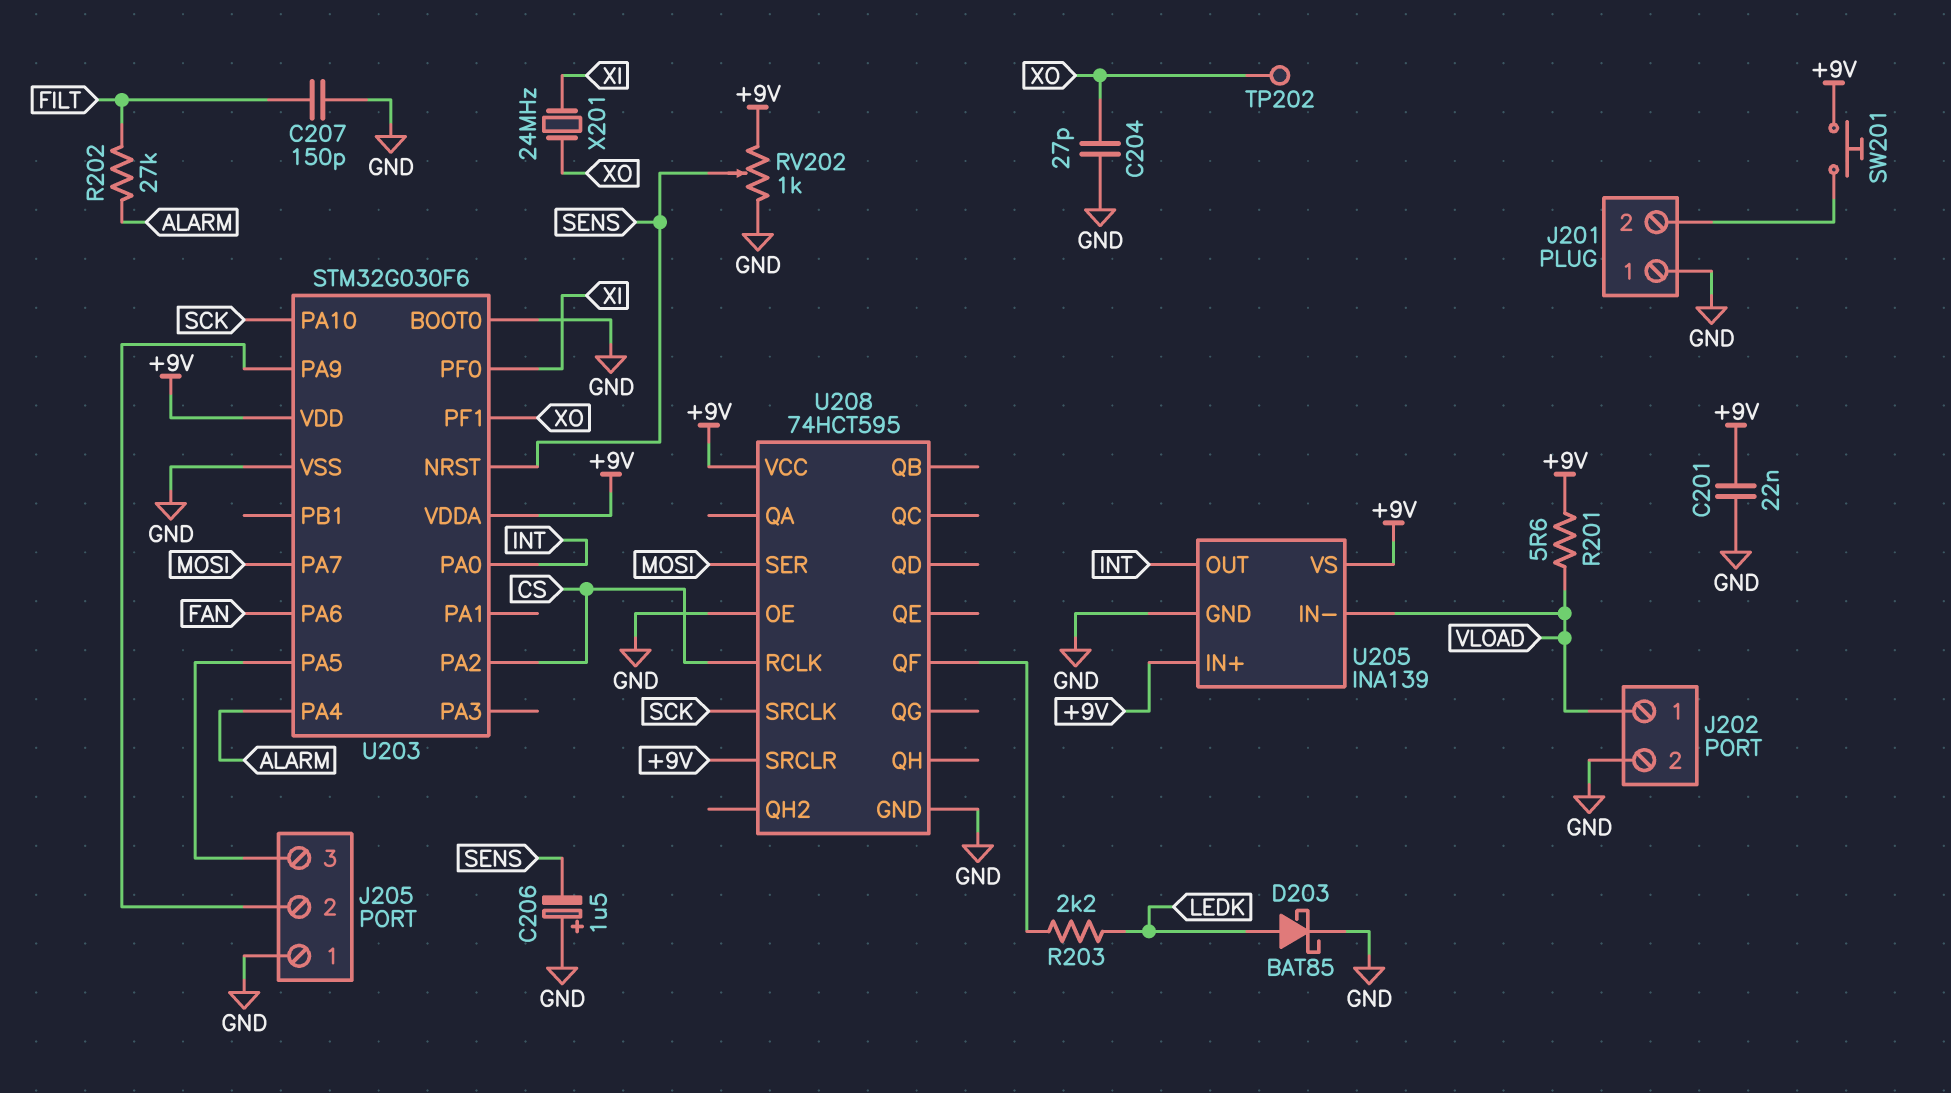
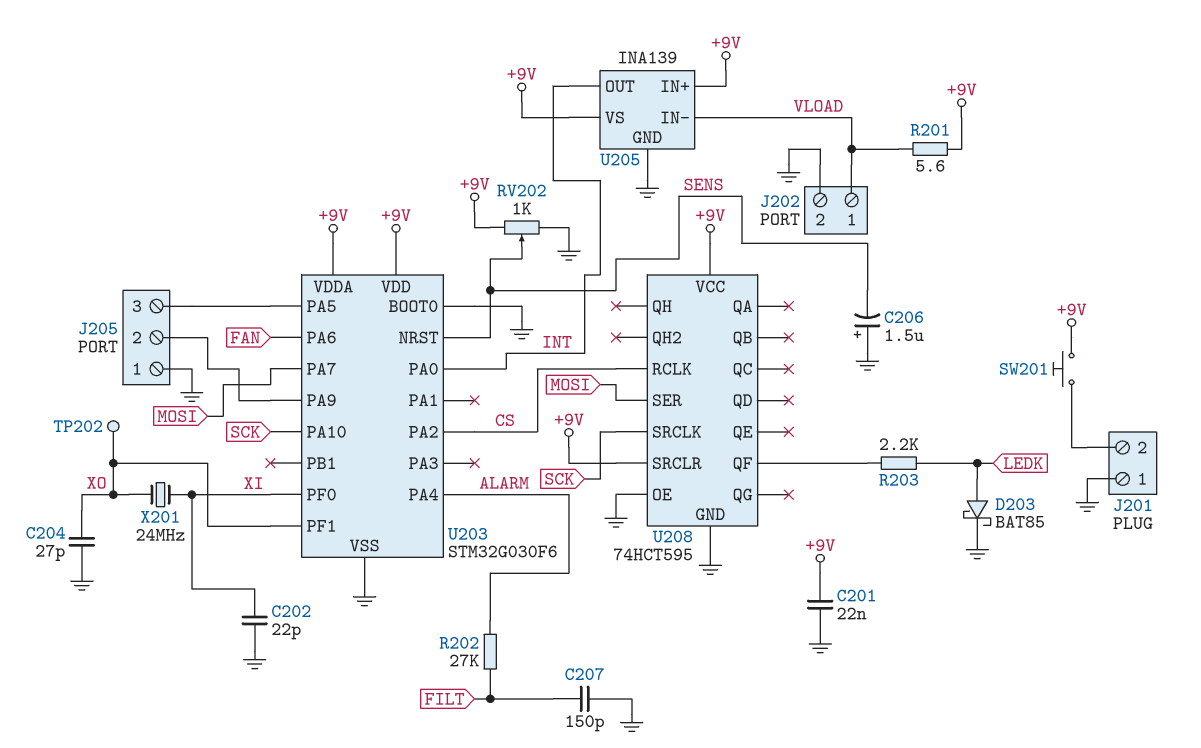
C202: none -> 22pF (GND, XI)

